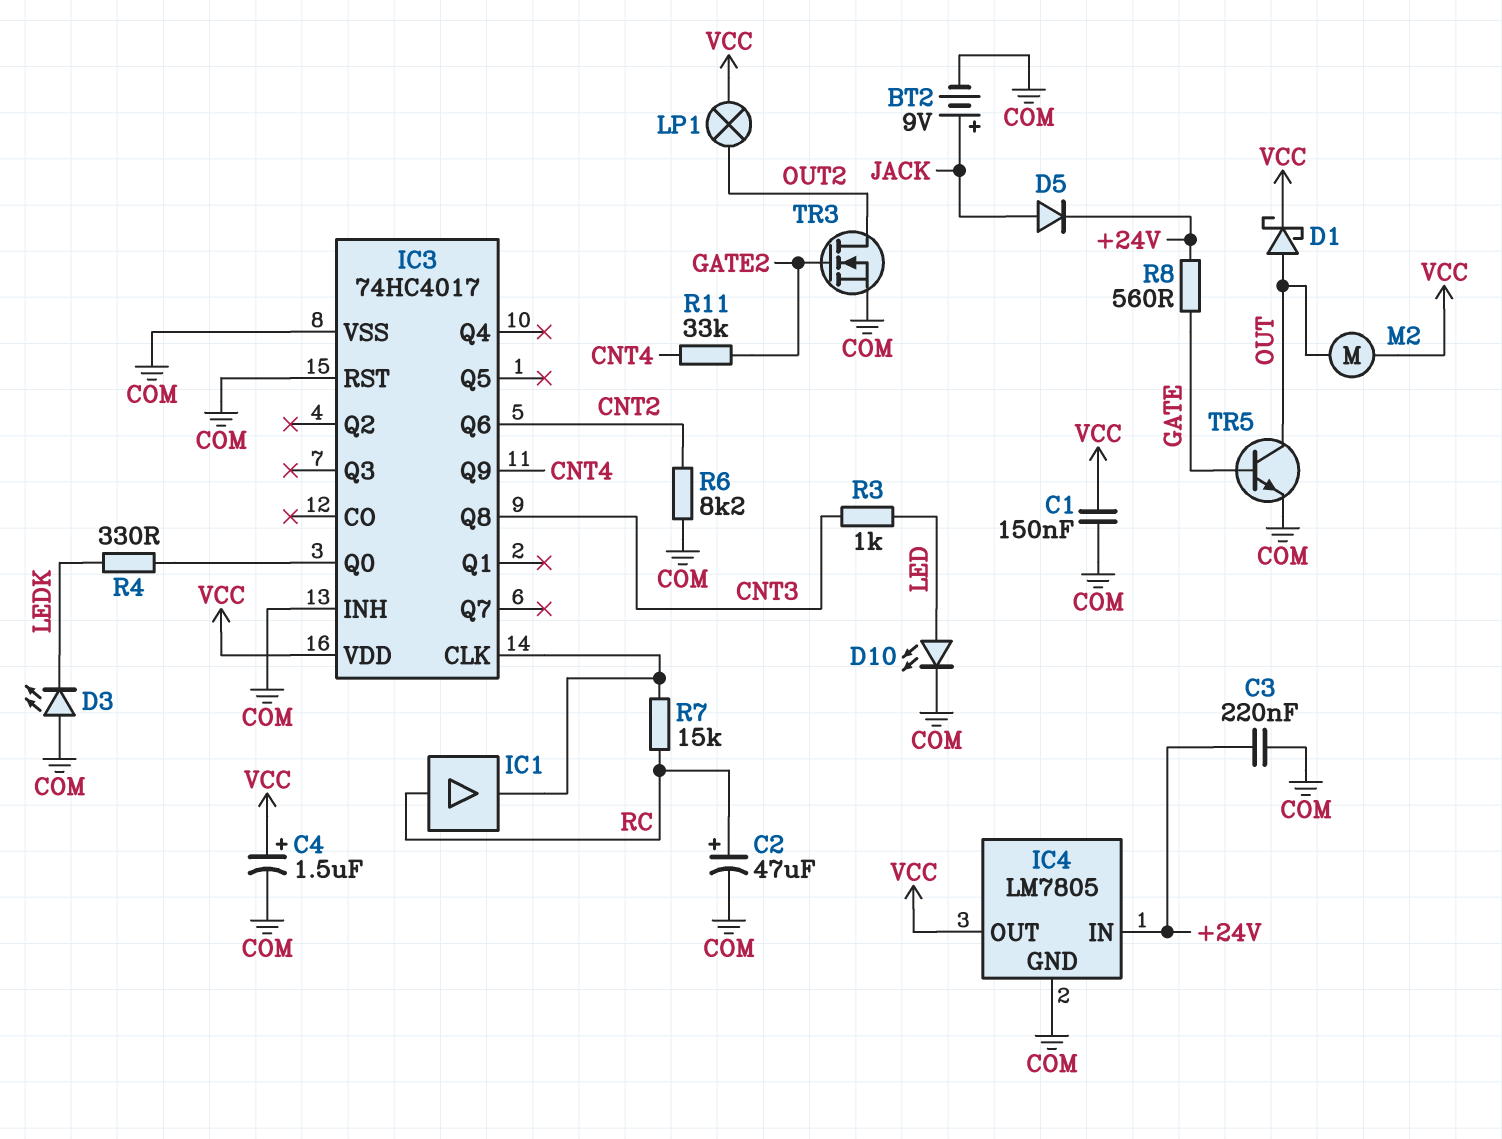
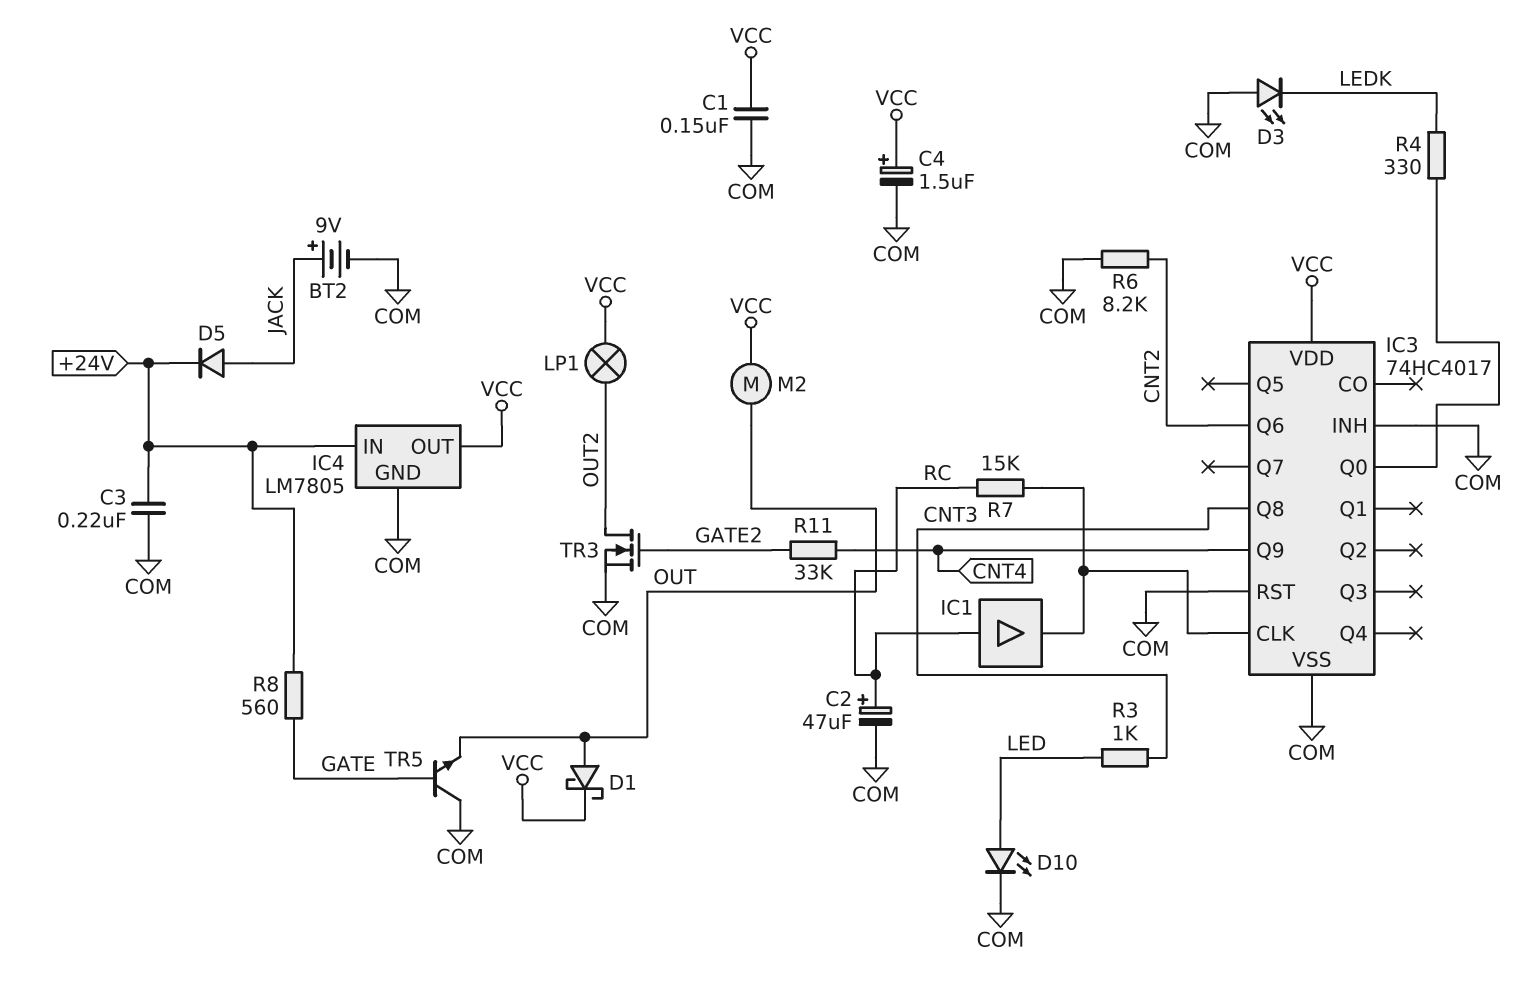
TR5: NPN (B GATE, C OUT, E COM) -> NPN (B GATE, C COM, E OUT)

